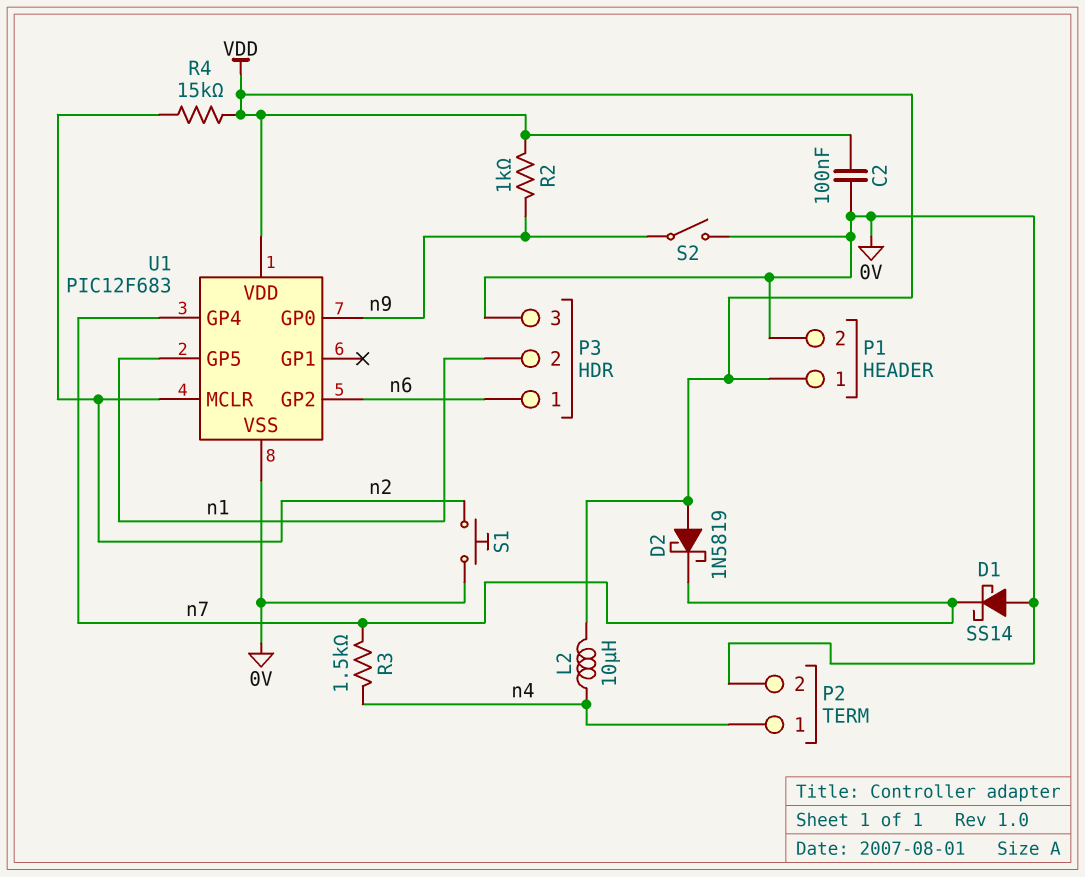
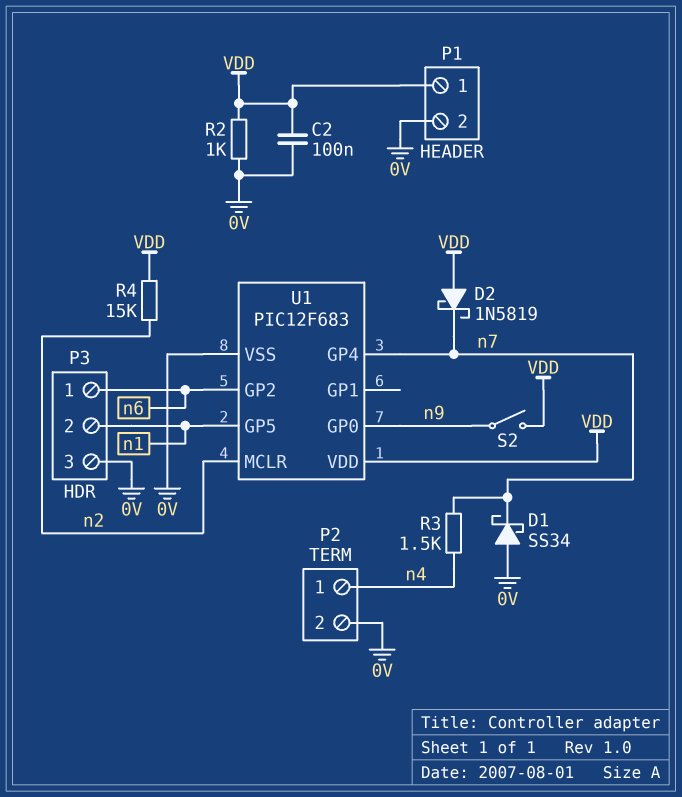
D1: schottky SS14 (A 0V, K n7) -> schottky SS34 (A 0V, K n7)
L2: 10uH (VDD, n4) -> none
R2: 1k (VDD, n9) -> 1k (0V, VDD)
S1: button (0V, n2) -> none
S2: switch (0V, n9) -> switch (VDD, n9)

